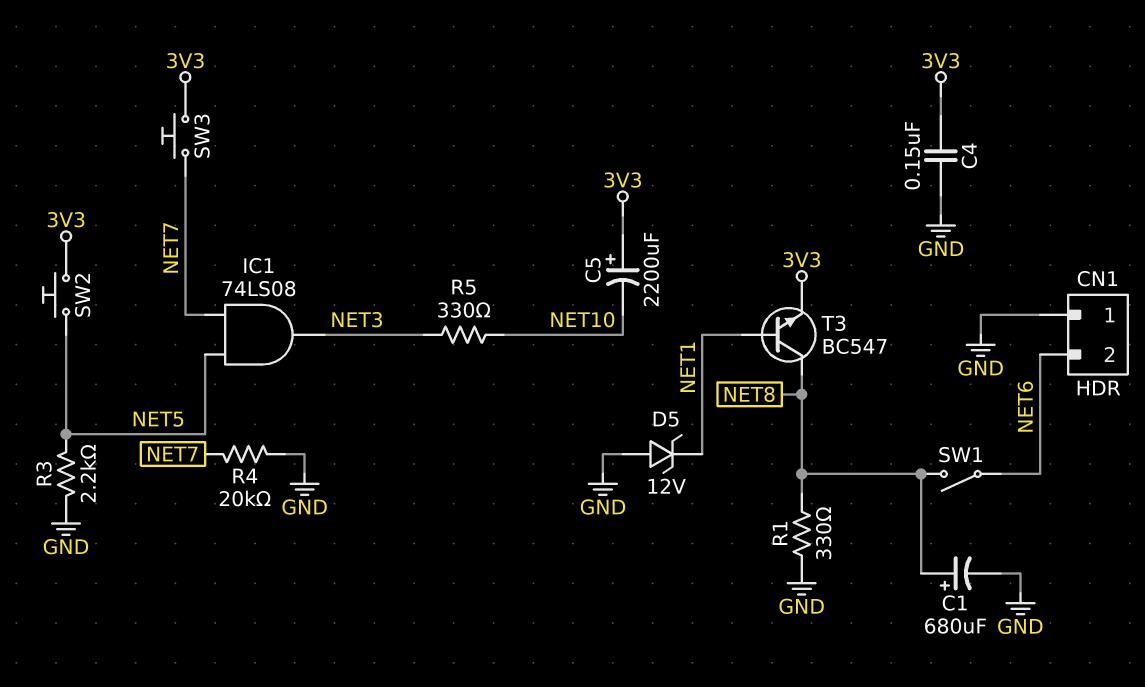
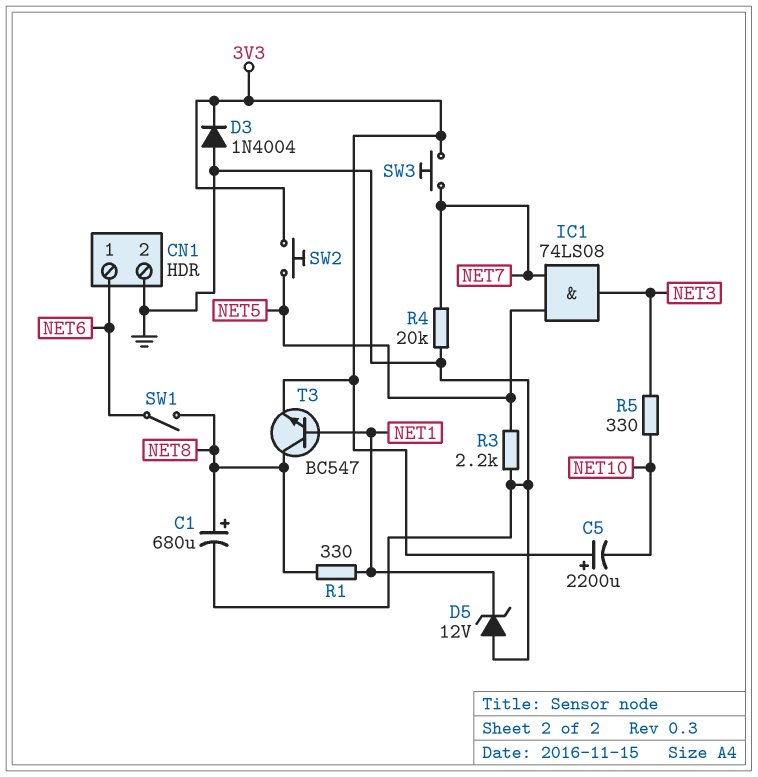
C4: 150nF (3V3, GND) -> none
CN1 pin 1: GND -> NET6
CN1 pin 2: NET6 -> GND
D3: none -> diode 1N4004 (A GND, K 3V3)
R1: 330 (GND, NET8) -> 330 (NET1, NET8)

